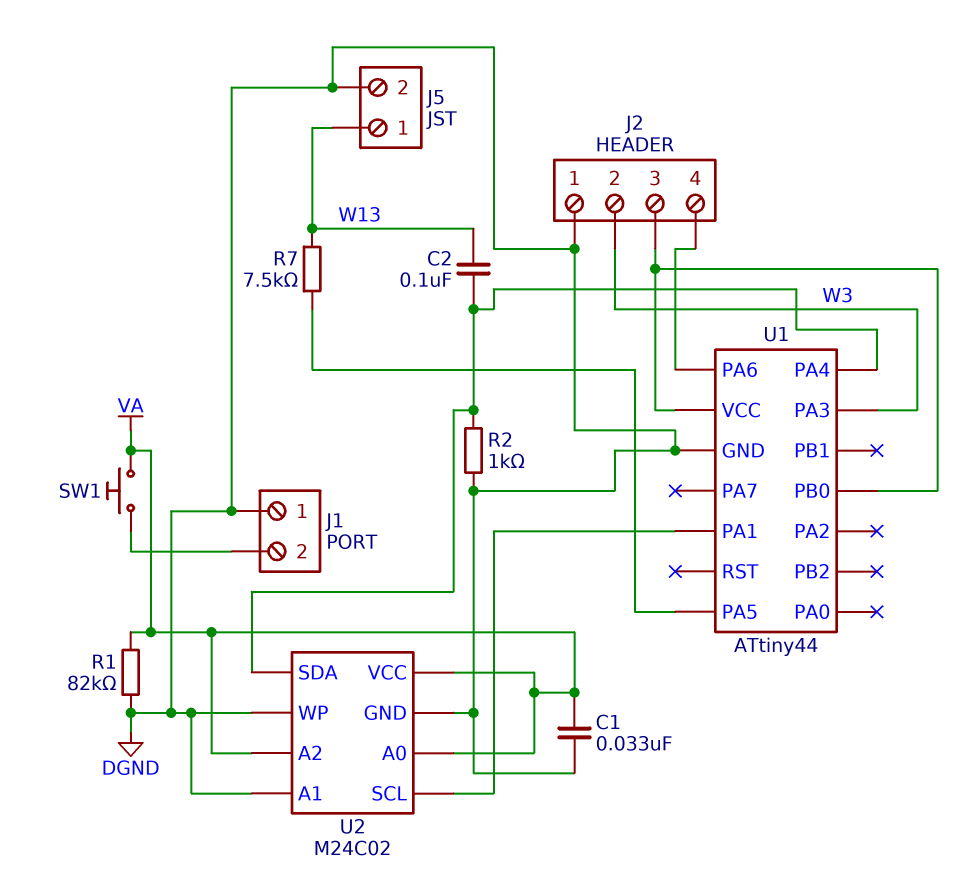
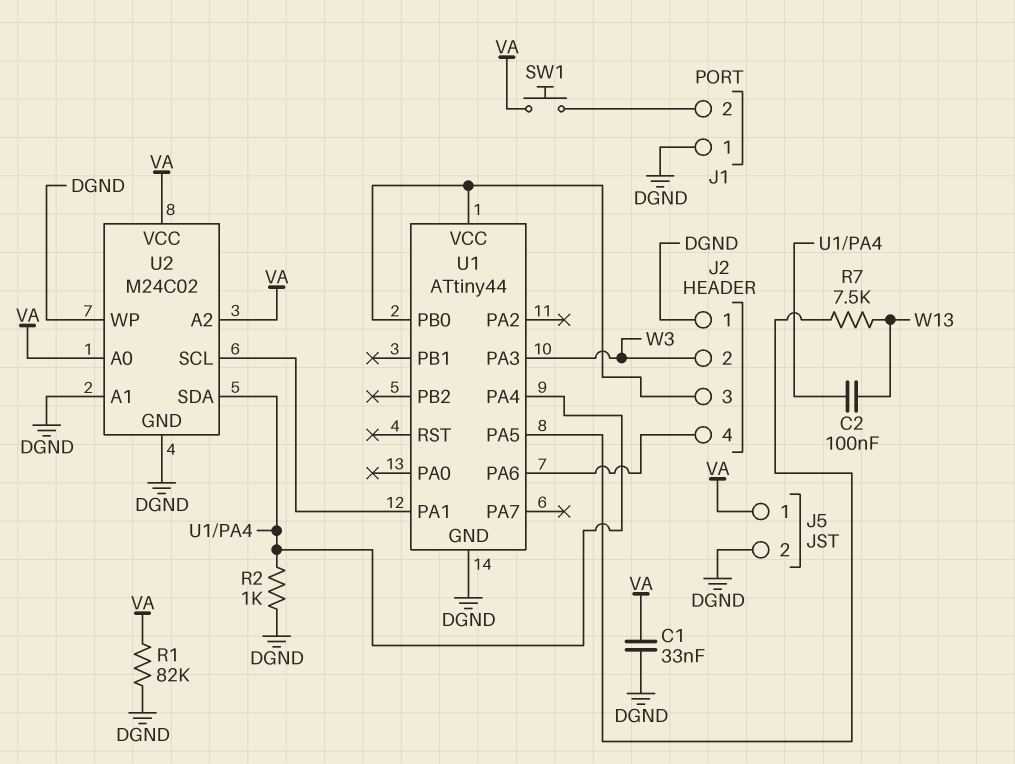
J5 pin 1: W13 -> VA

